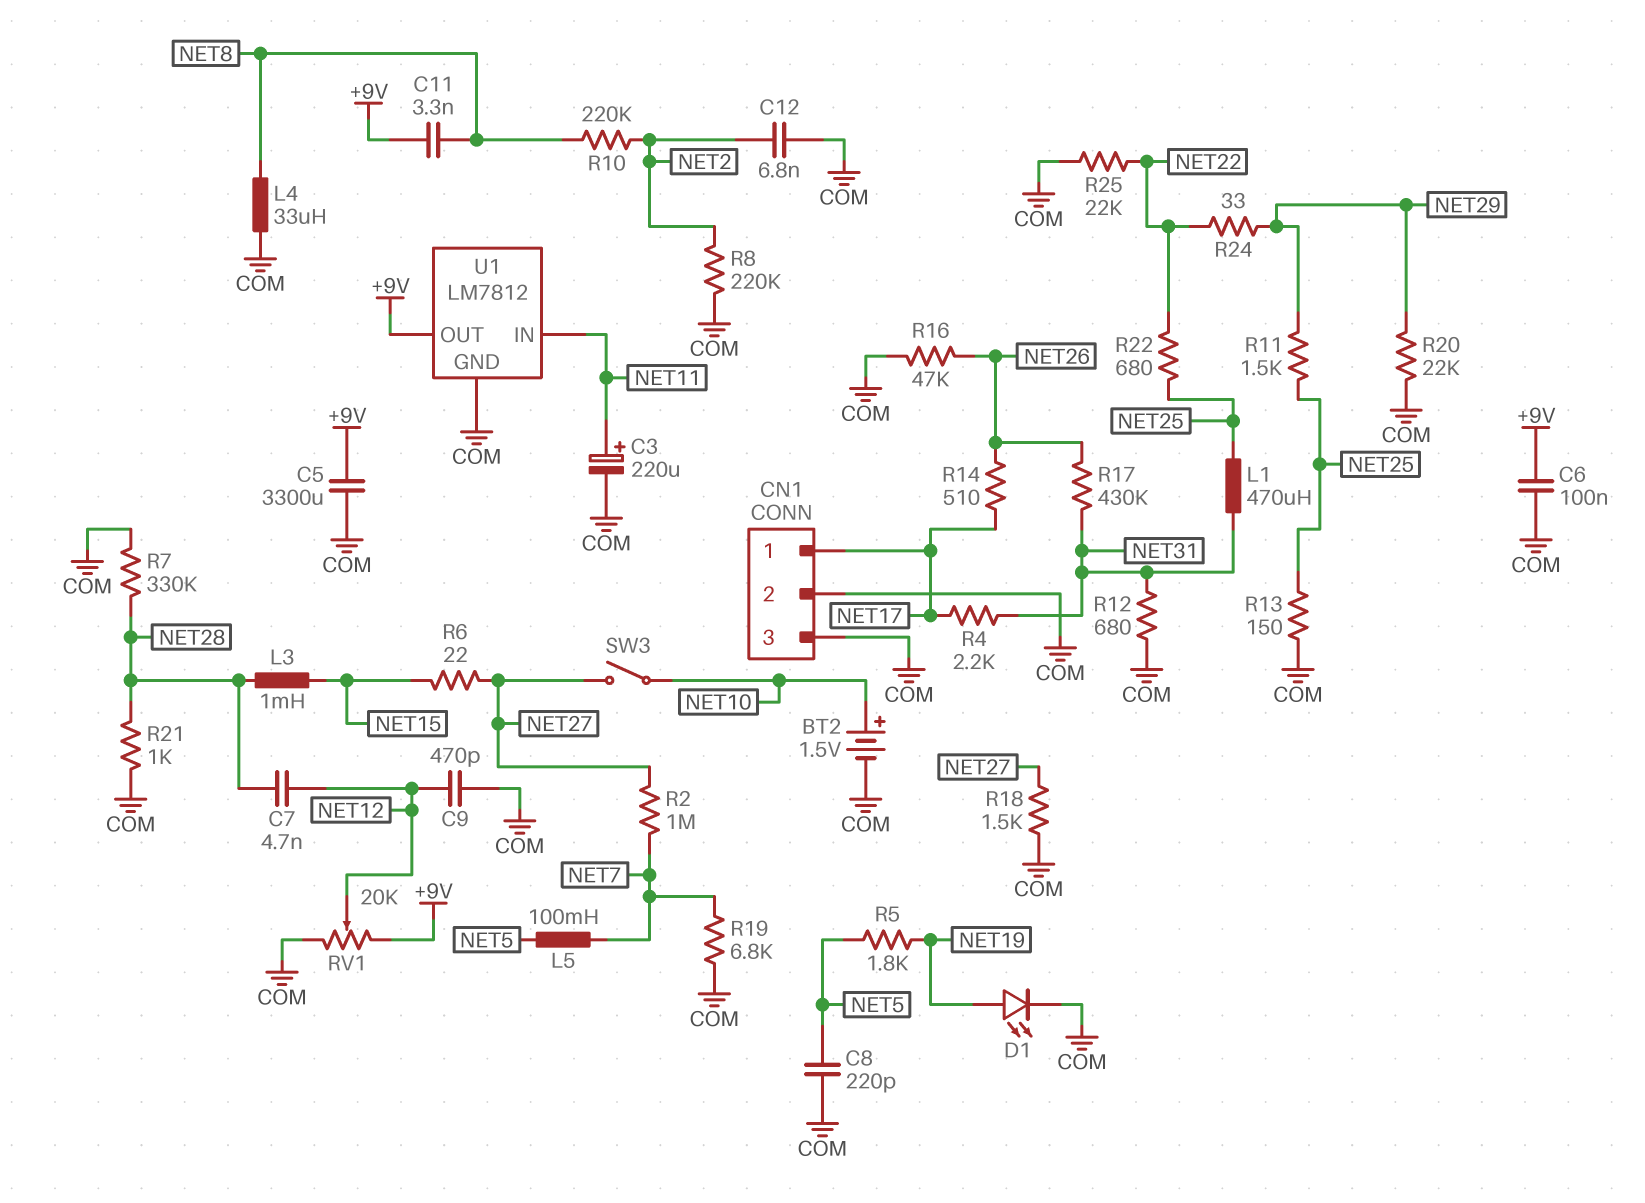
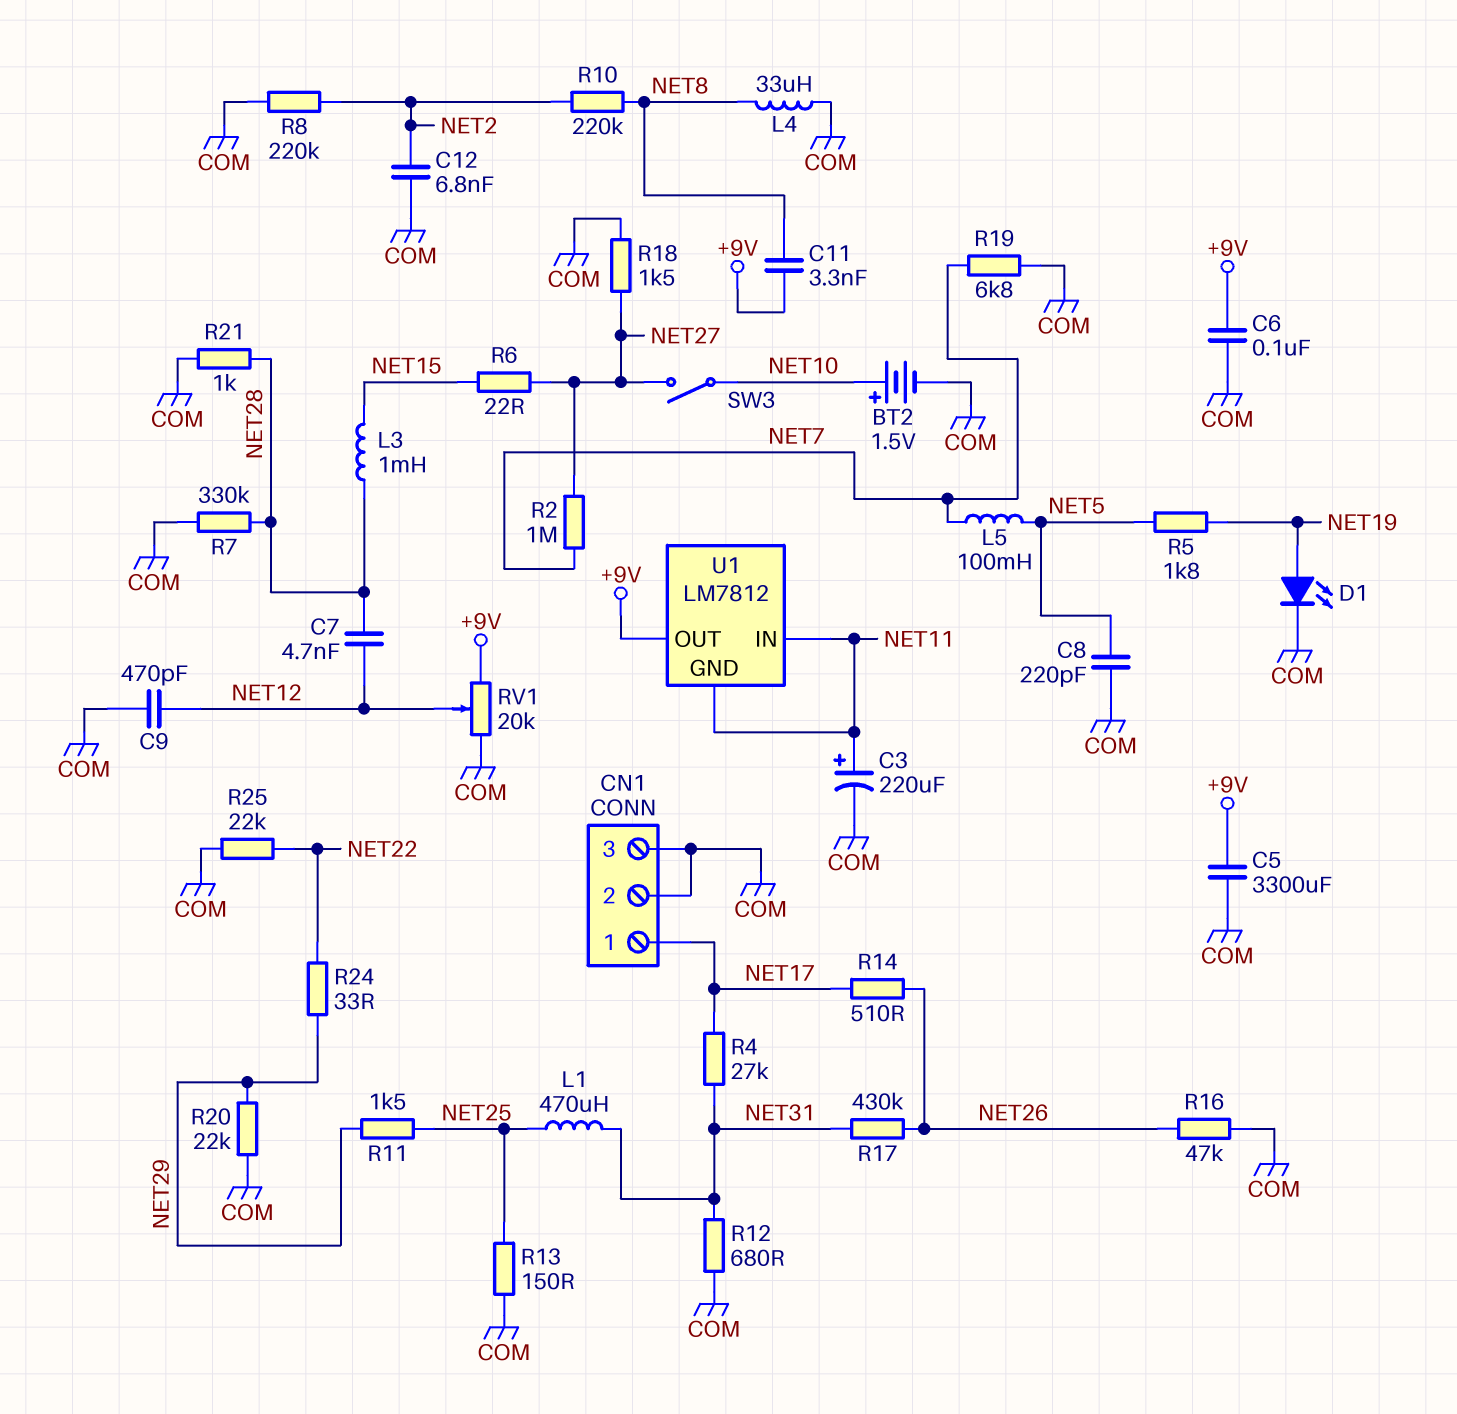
R4: 2.2k (NET17, NET31) -> 27k (NET17, NET31)
R22: 680 (NET22, NET25) -> none
U1 pin GND: COM -> NET11

